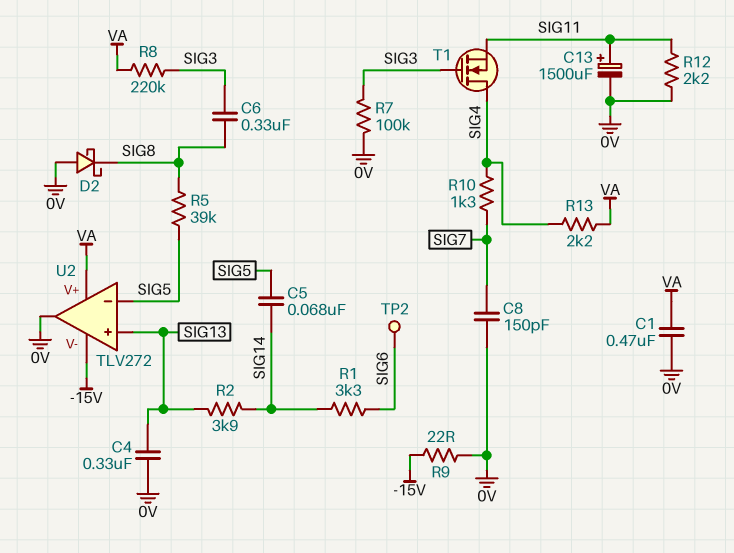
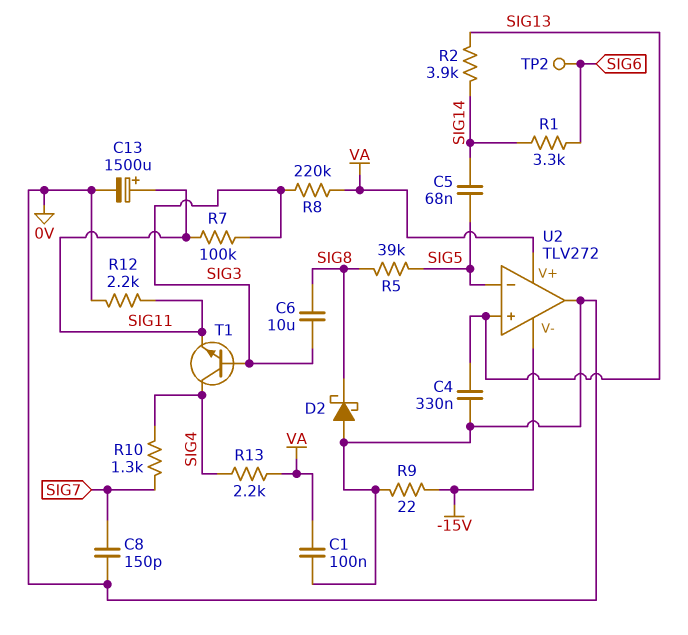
C1: 470nF (0V, VA) -> 100nF (0V, VA)
C6: 330nF (SIG3, SIG8) -> 10uF (SIG3, SIG8)
R7: 100k (0V, SIG3) -> 100k (SIG3, SIG11)
T1: NMOS (G SIG3, D SIG4, S SIG11) -> NPN (B SIG3, C SIG4, E SIG11)

